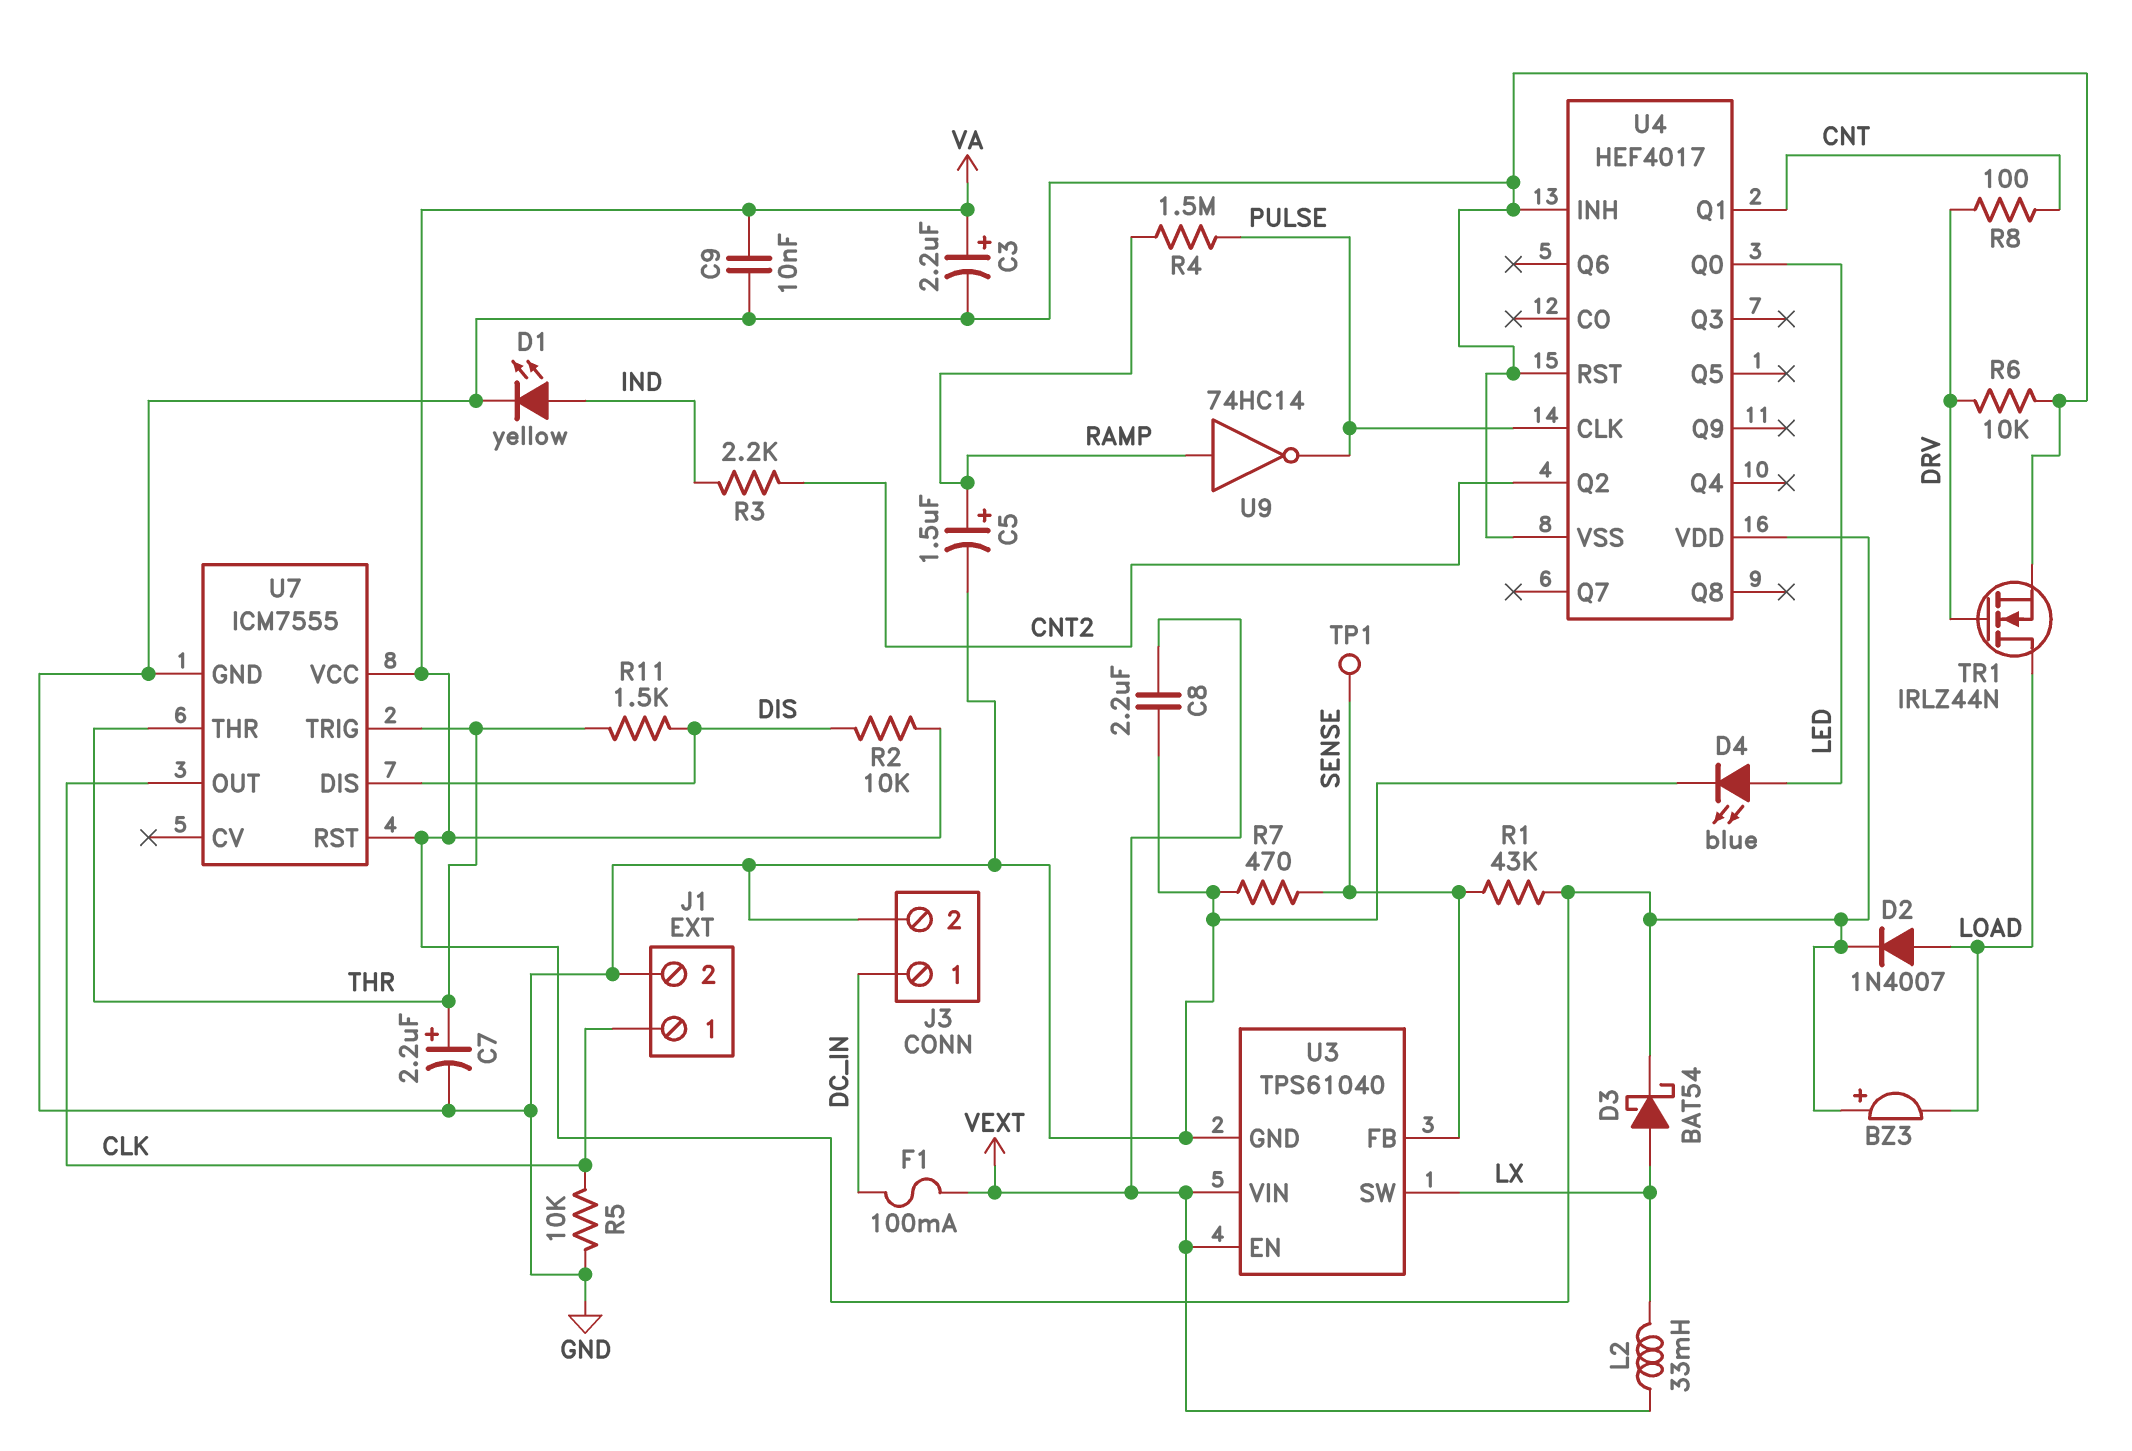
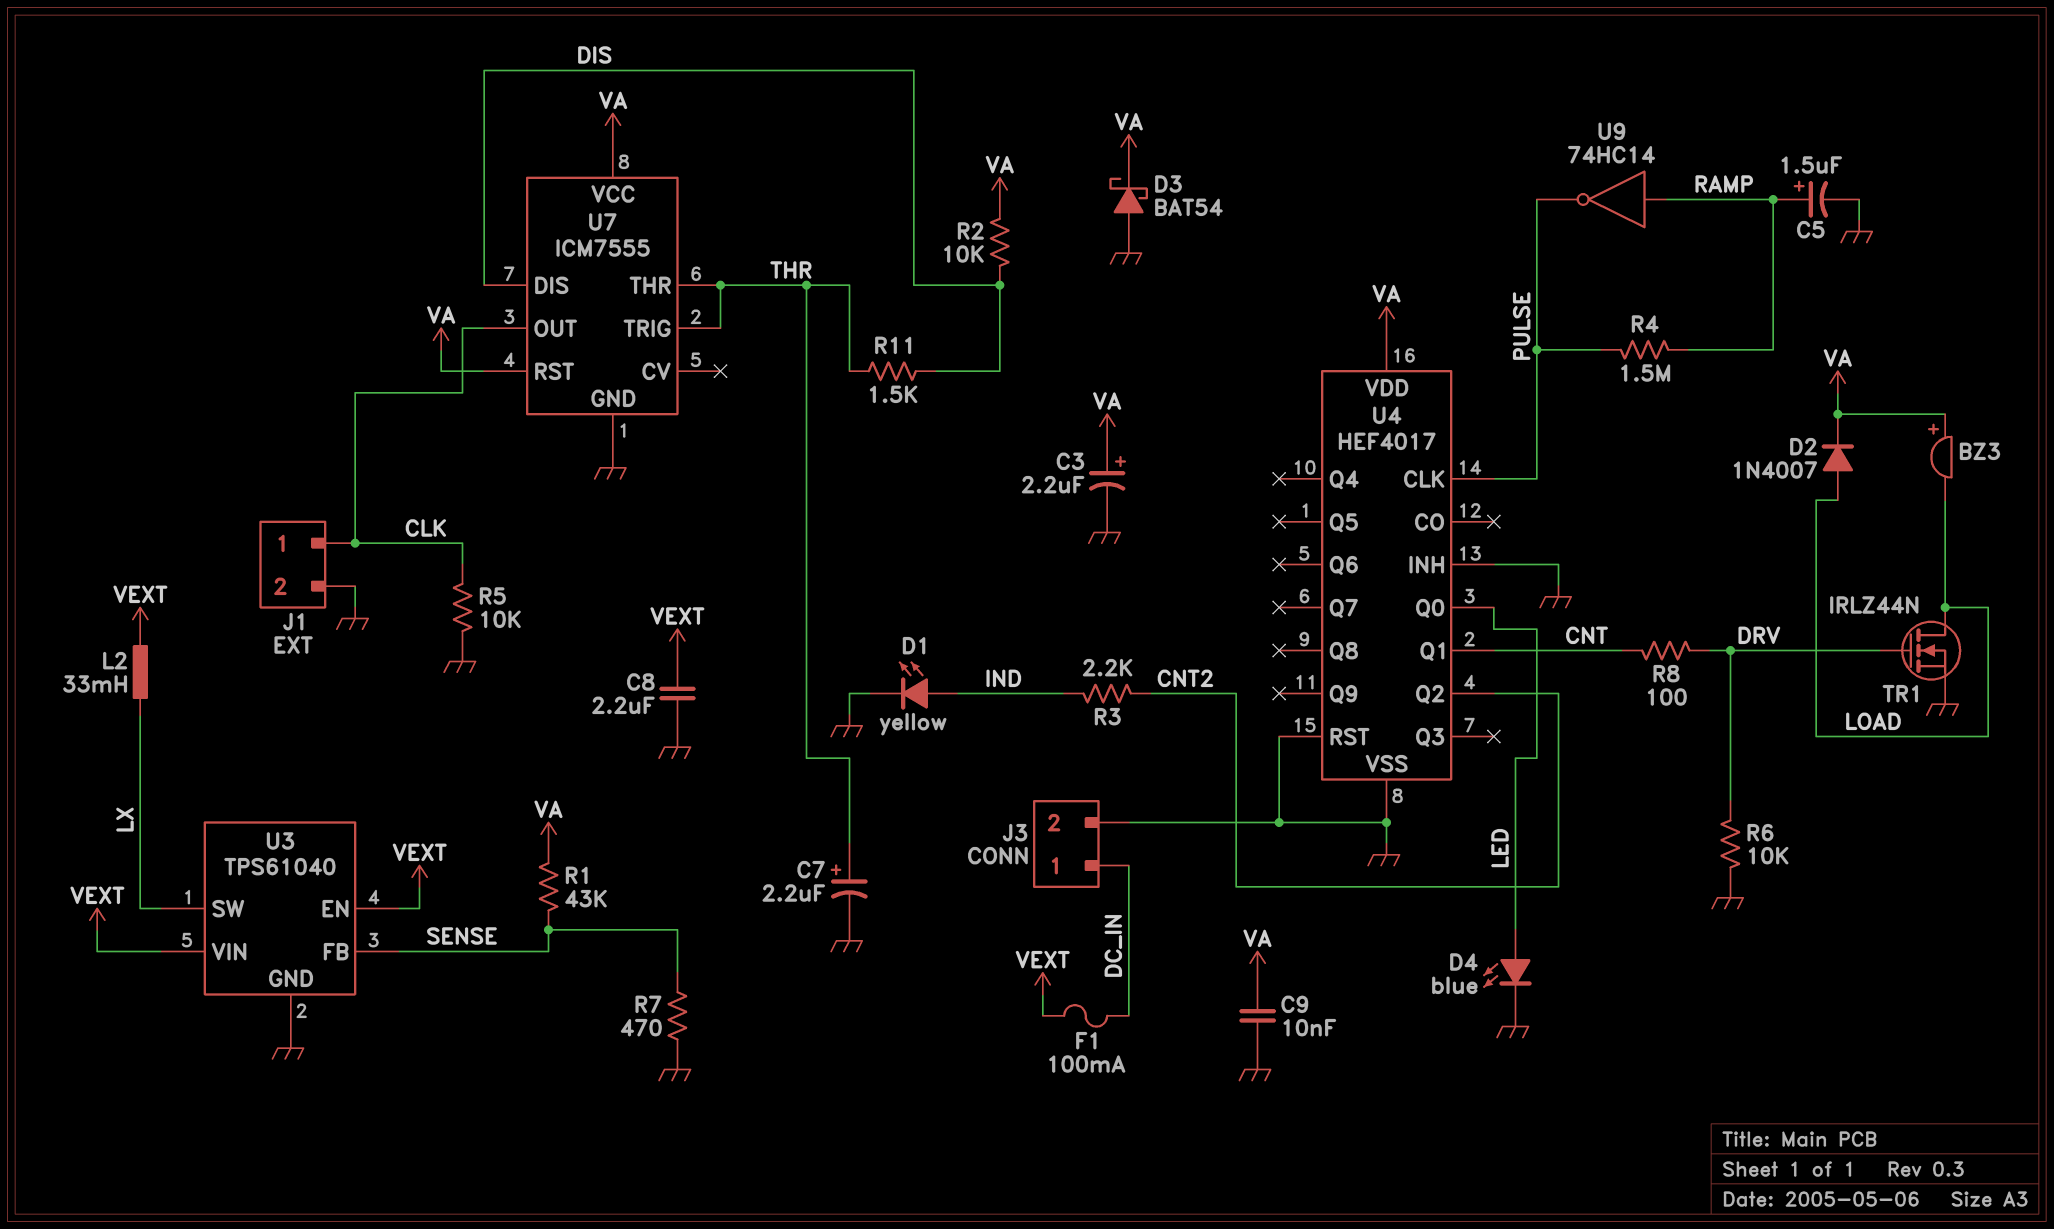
D3: schottky BAT54 (A LX, K VA) -> schottky BAT54 (A GND, K VA)
TP1: test point (SENSE) -> none

